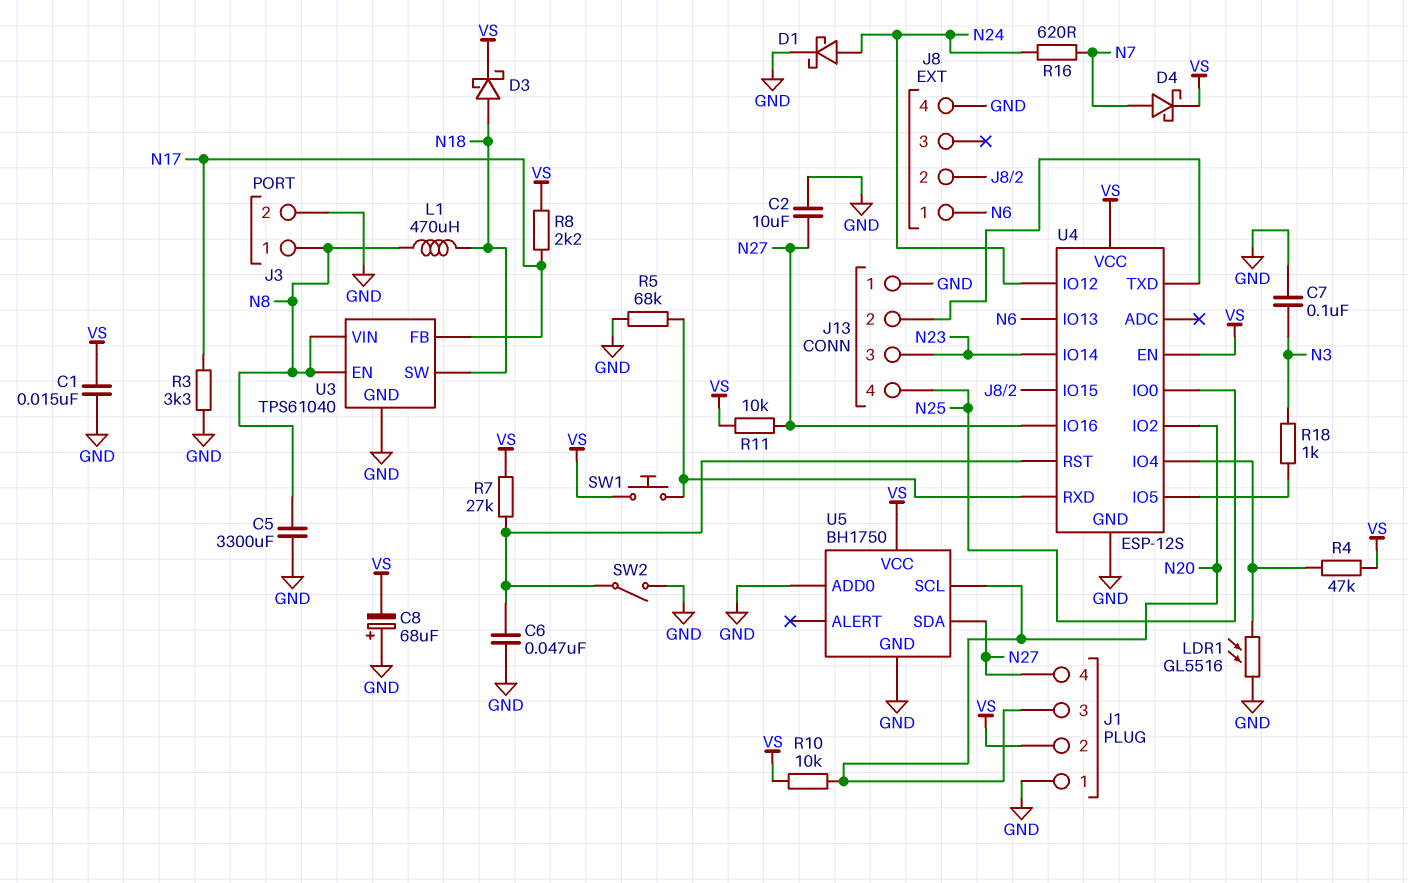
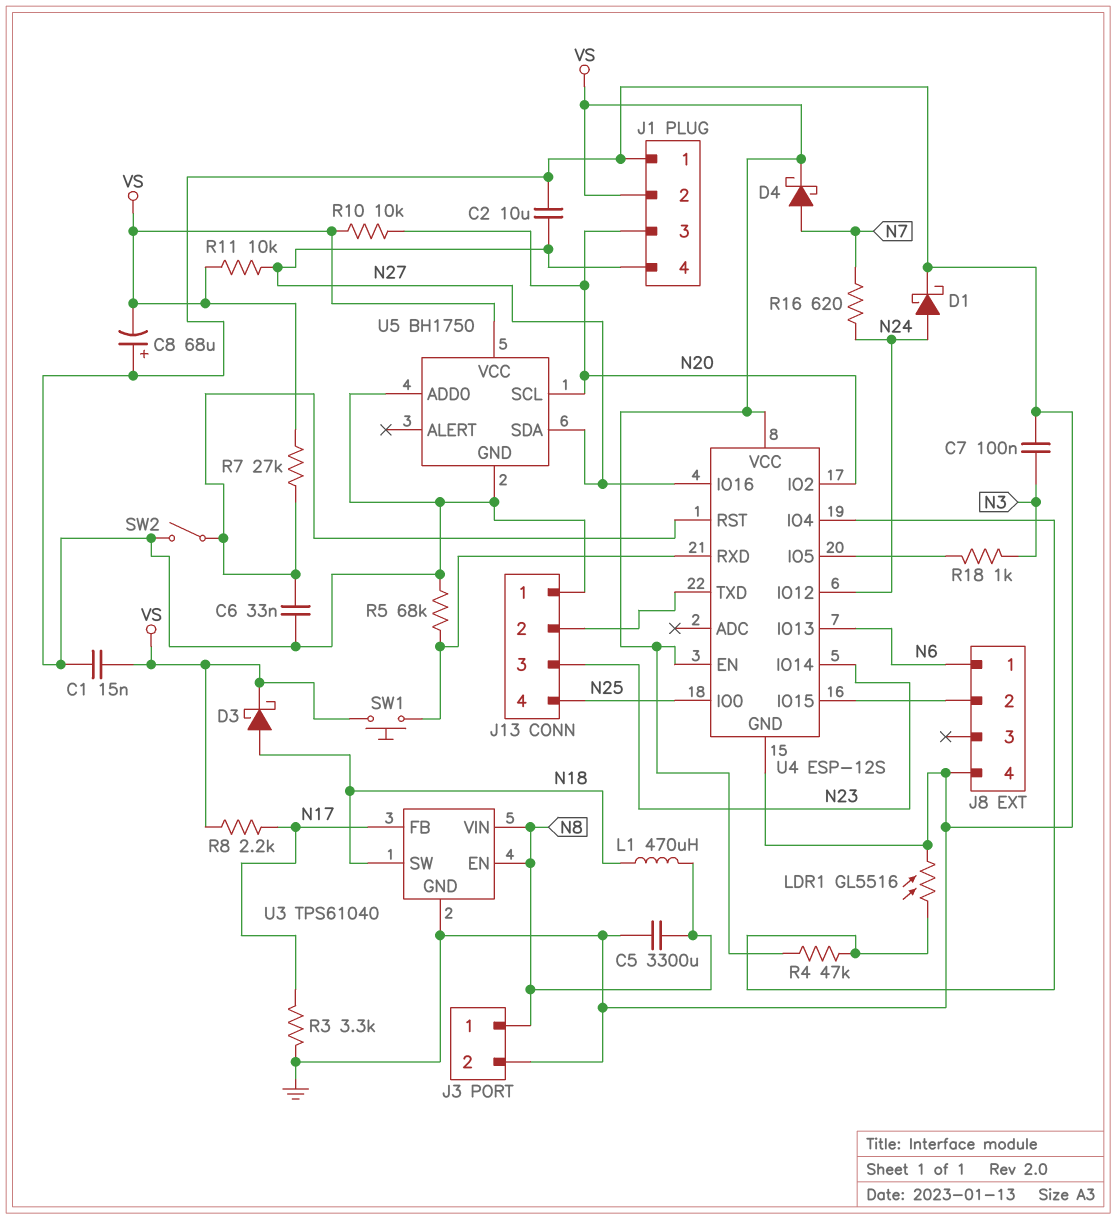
C6: 47nF (GND, U4/RST) -> 33nF (GND, U4/RST)

